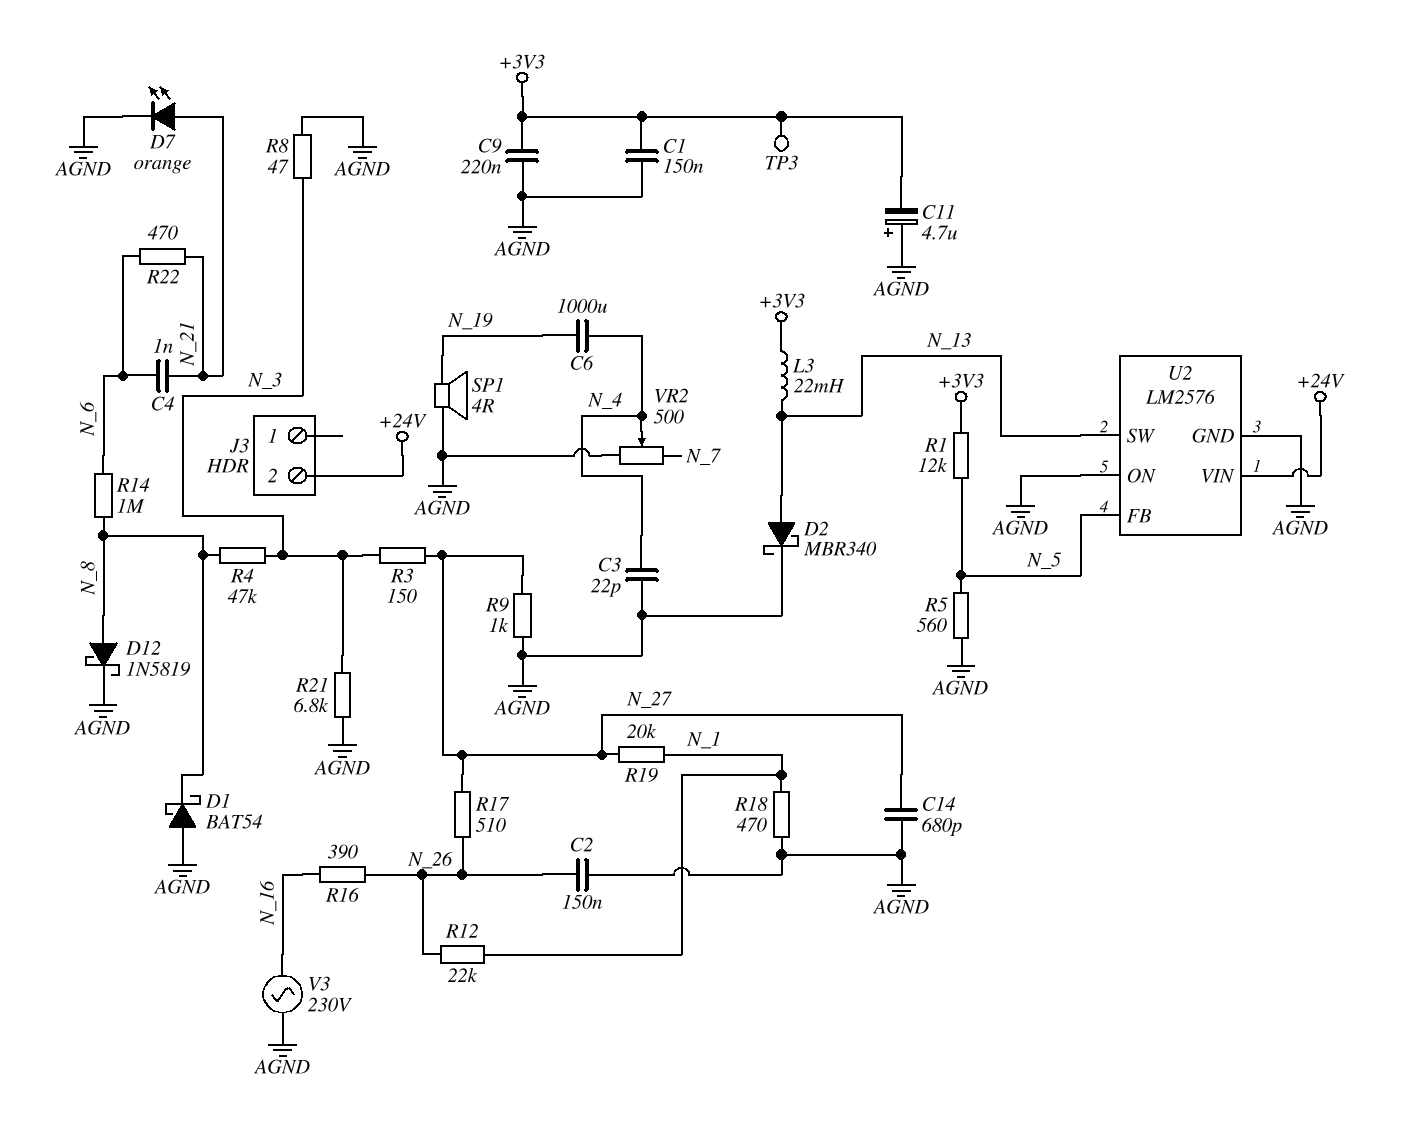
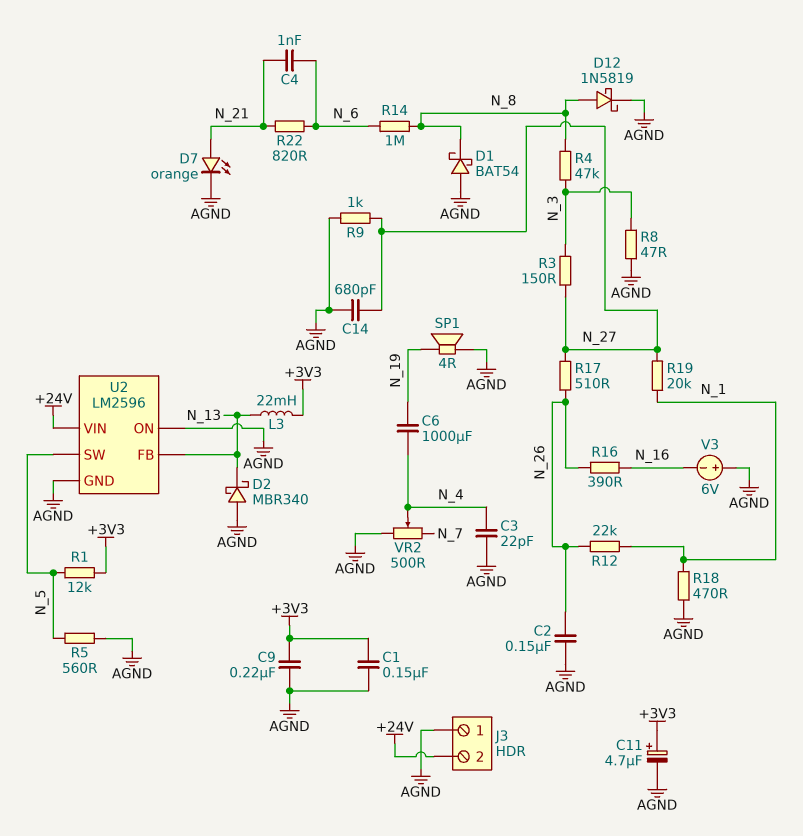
C11: 4.7uF (plus AGND, minus +3V3) -> 4.7uF (plus +3V3, minus AGND)
D2: schottky MBR340 (A N_13, K AGND) -> schottky MBR340 (A AGND, K N_13)
J3 pin 1: none -> AGND
R21: 6.8k (AGND, N_3) -> none
R22: 470 (N_6, N_21) -> 820 (N_6, N_21)
TP3: test point (+3V3) -> none
U2: LM2576 -> LM2596
U2 pin FB: N_5 -> N_13
U2 pin SW: N_13 -> N_5
V3: AC 230V (AGND, N_16) -> 6V (plus AGND, minus N_16)

